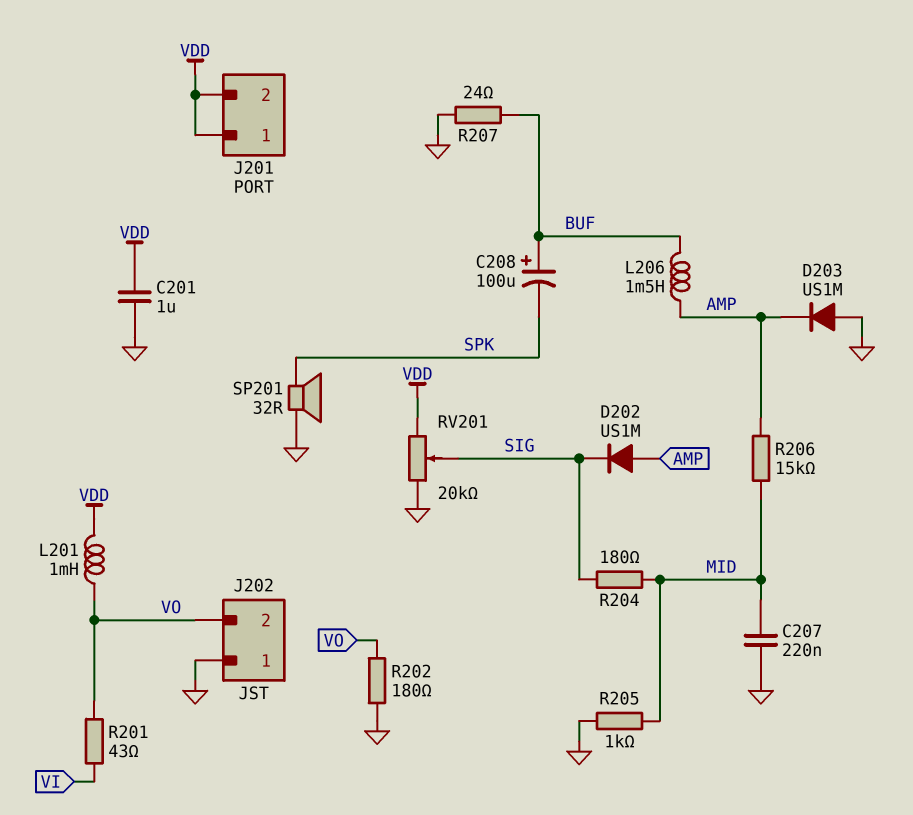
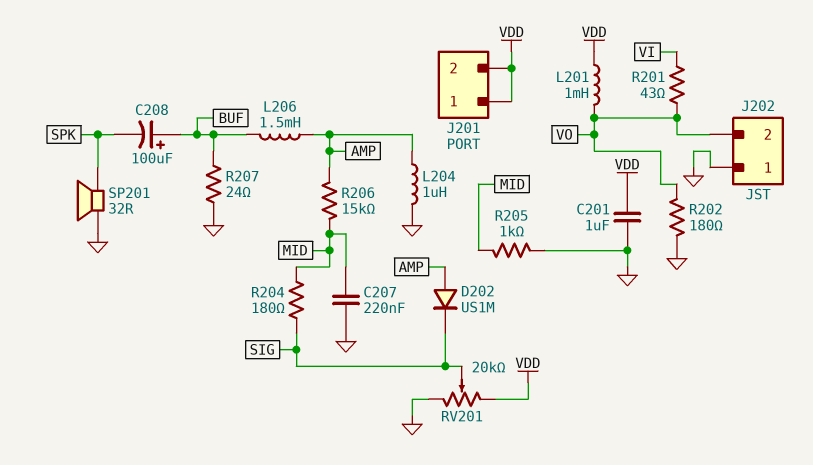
D203: diode US1M (A GND, K AMP) -> none
L204: none -> 1uH (AMP, GND)

